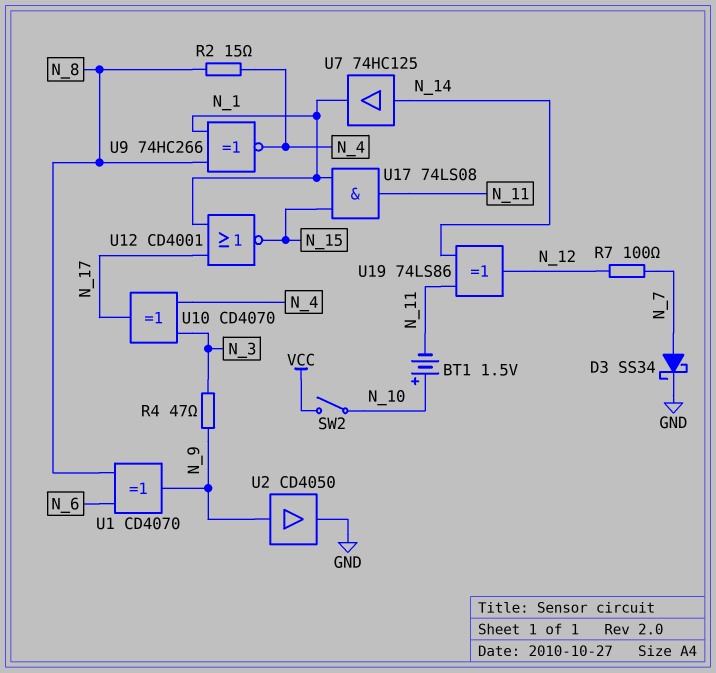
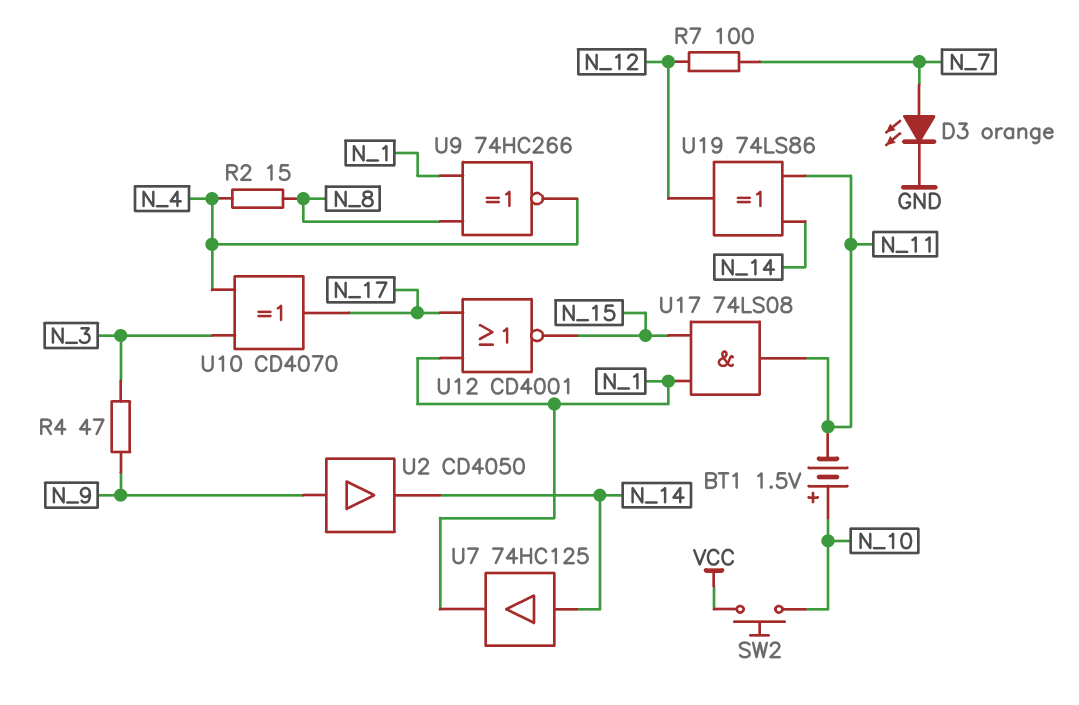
D3: schottky SS34 (A N_7, K GND) -> LED orange (A N_7, K GND)
SW2: switch (N_10, VCC) -> button (N_10, VCC)
U1: XOR CD4070 (in N_6, in N_8, out N_9) -> none
U2: buffer CD4050 (in N_9, out GND) -> buffer CD4050 (in N_9, out N_14)

